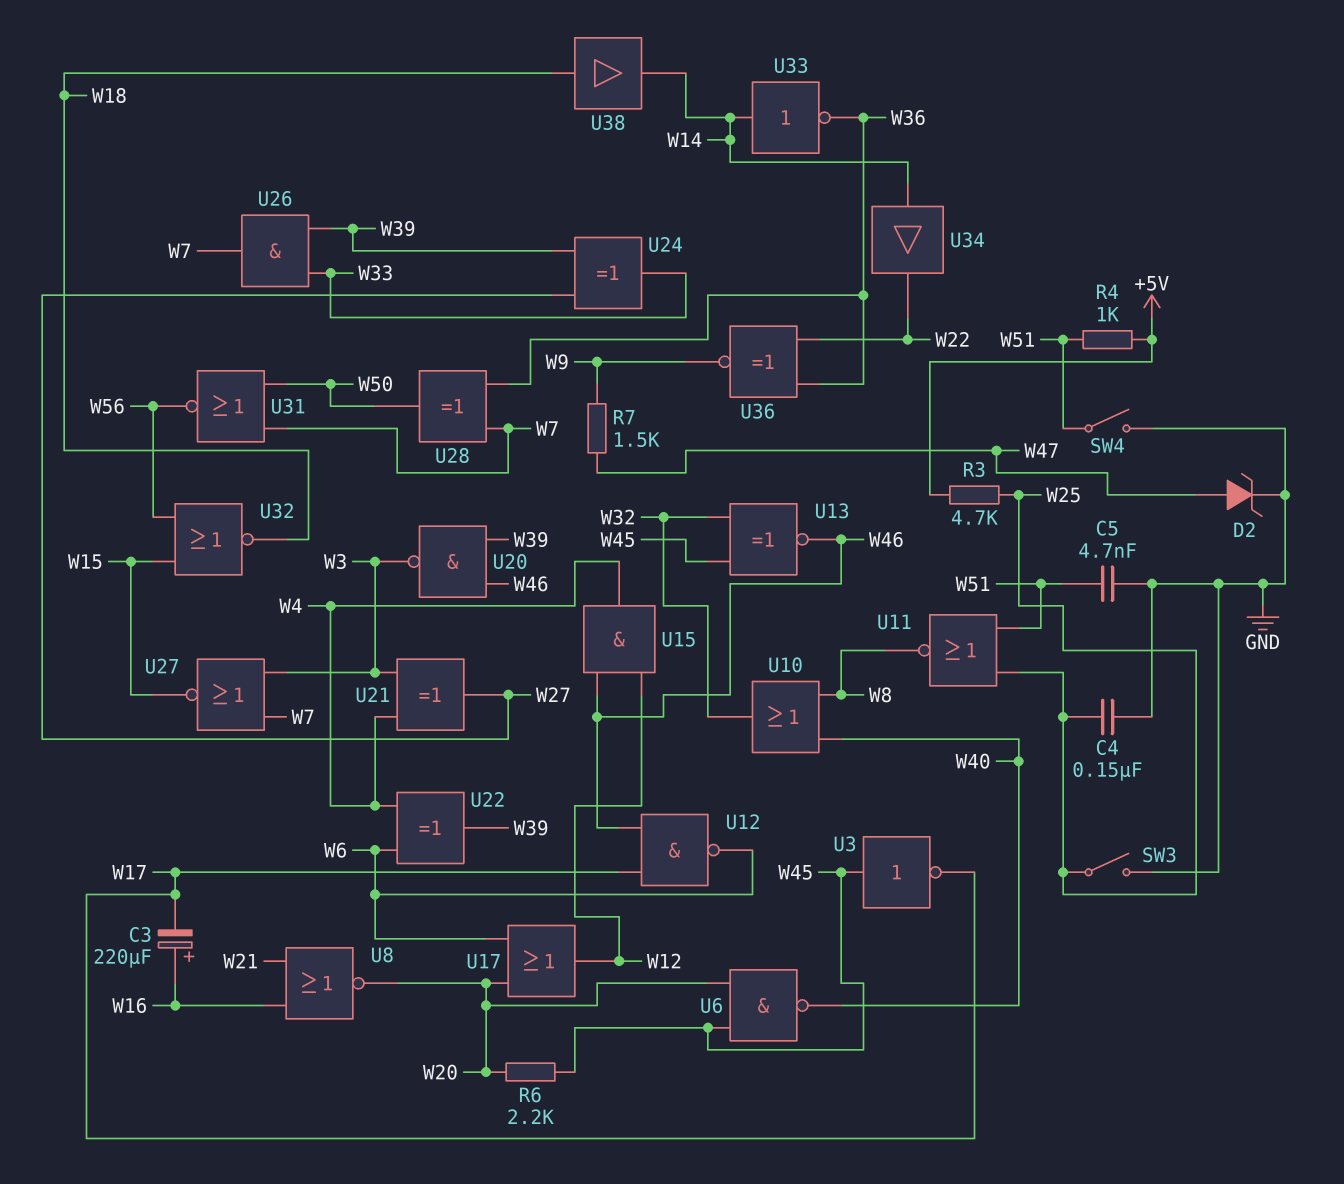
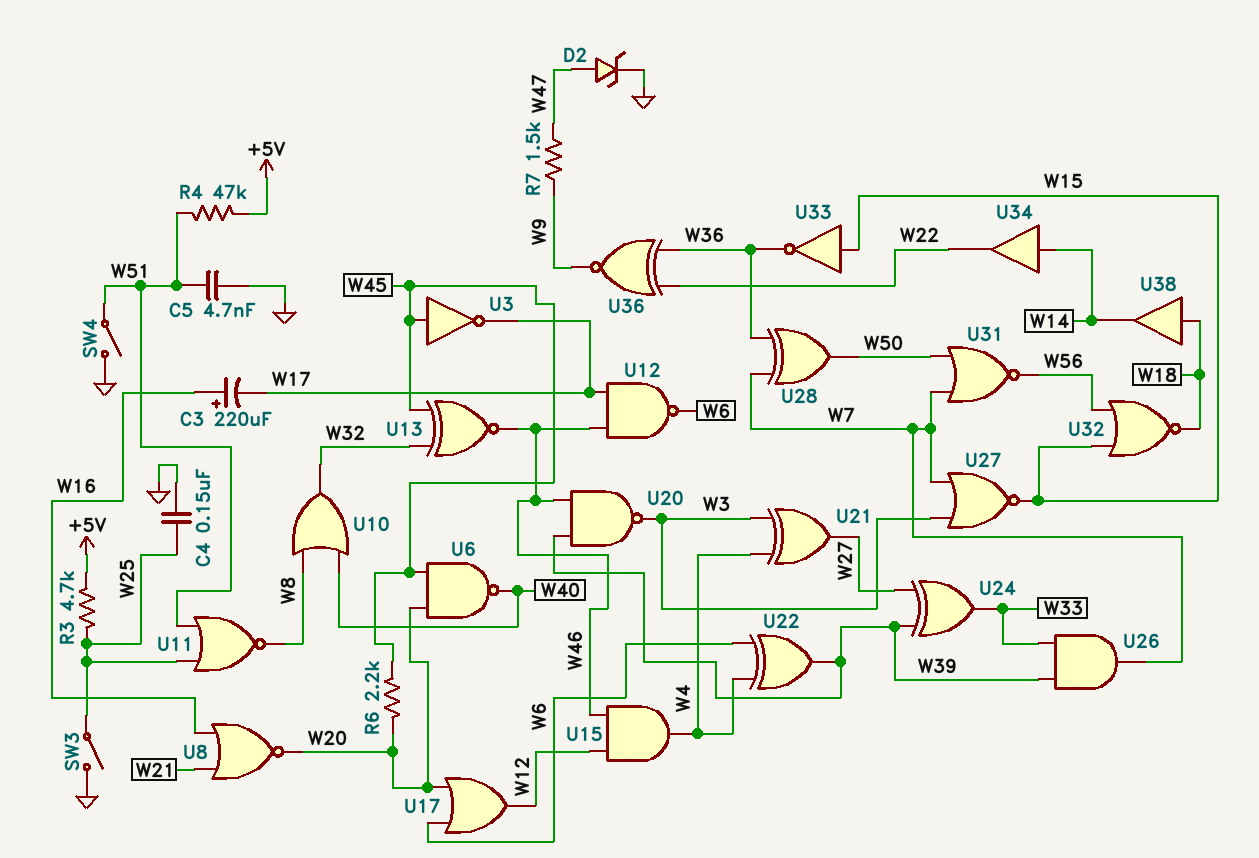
R4: 1k (+5V, W51) -> 47k (+5V, W51)
U33: NOT (in W14, out W36) -> NOT (in W15, out W36)

